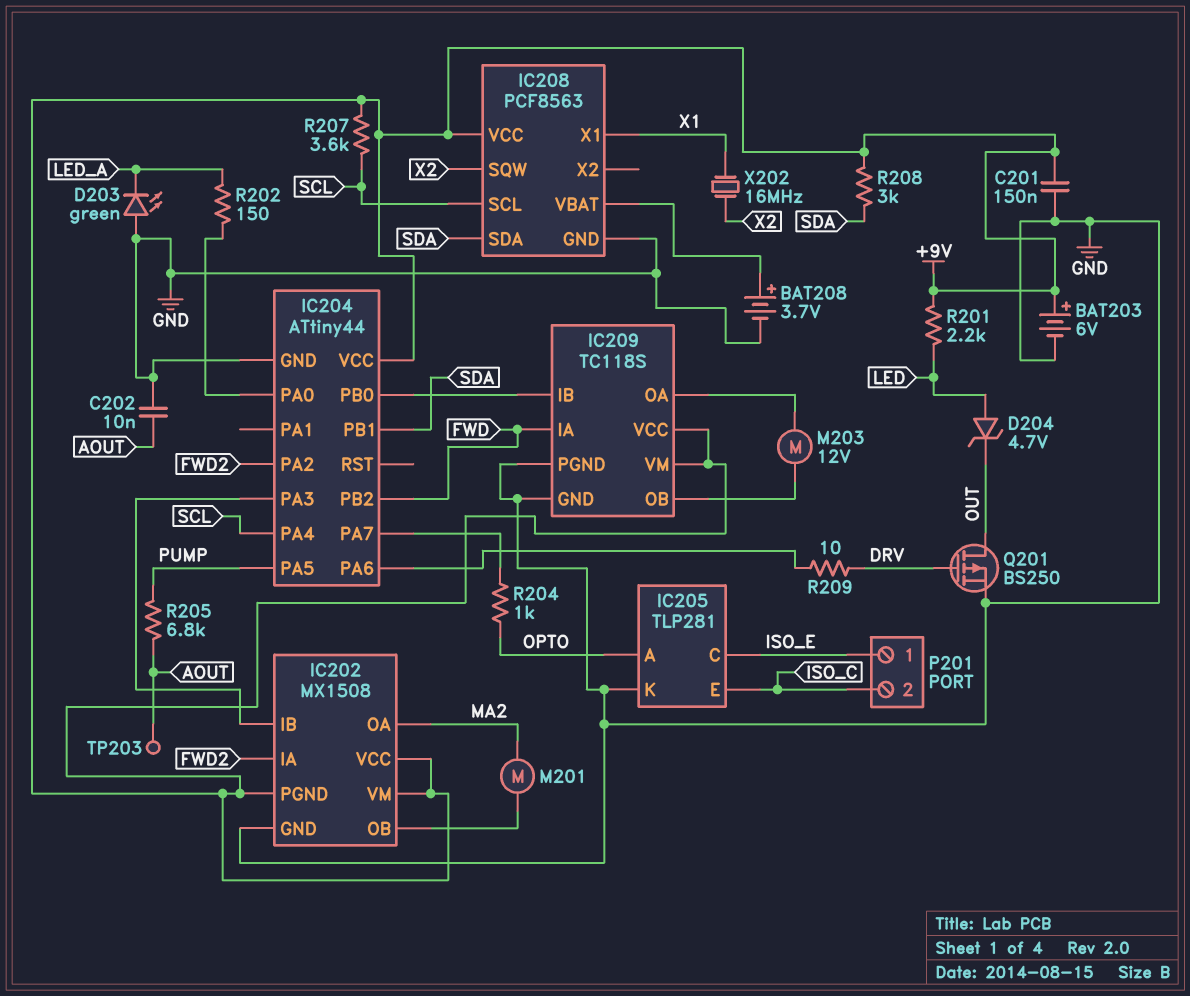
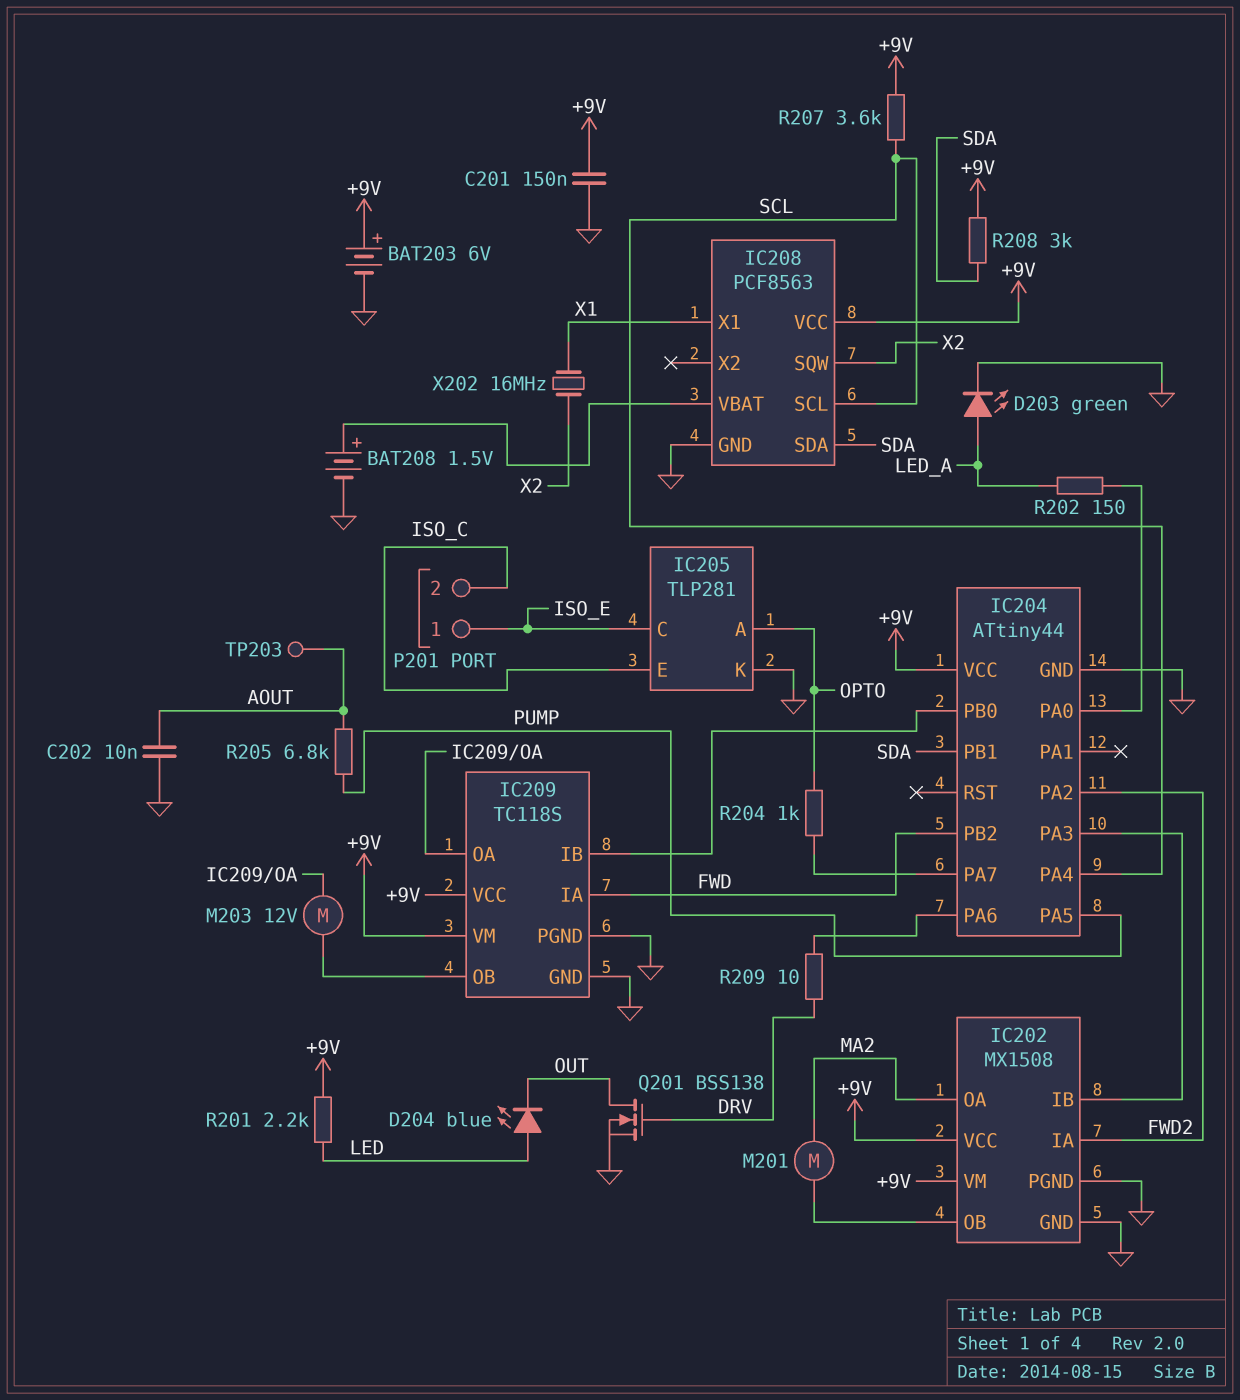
BAT208: 3.7V (plus IC208/VBAT, minus GND) -> 1.5V (plus IC208/VBAT, minus GND)
D203: LED green (A GND, K LED_A) -> LED green (A LED_A, K GND)
D204: zener 4.7V (A LED, K OUT) -> LED blue (A LED, K OUT)
IC202 pin PGND: +9V -> GND
Q201: PMOS BS250 (G DRV, D OUT, S GND) -> NMOS BSS138 (G DRV, D OUT, S GND)

